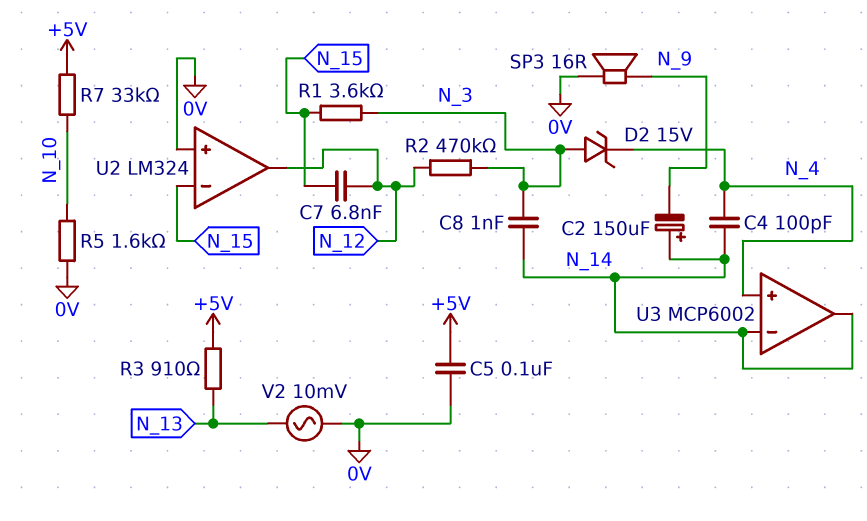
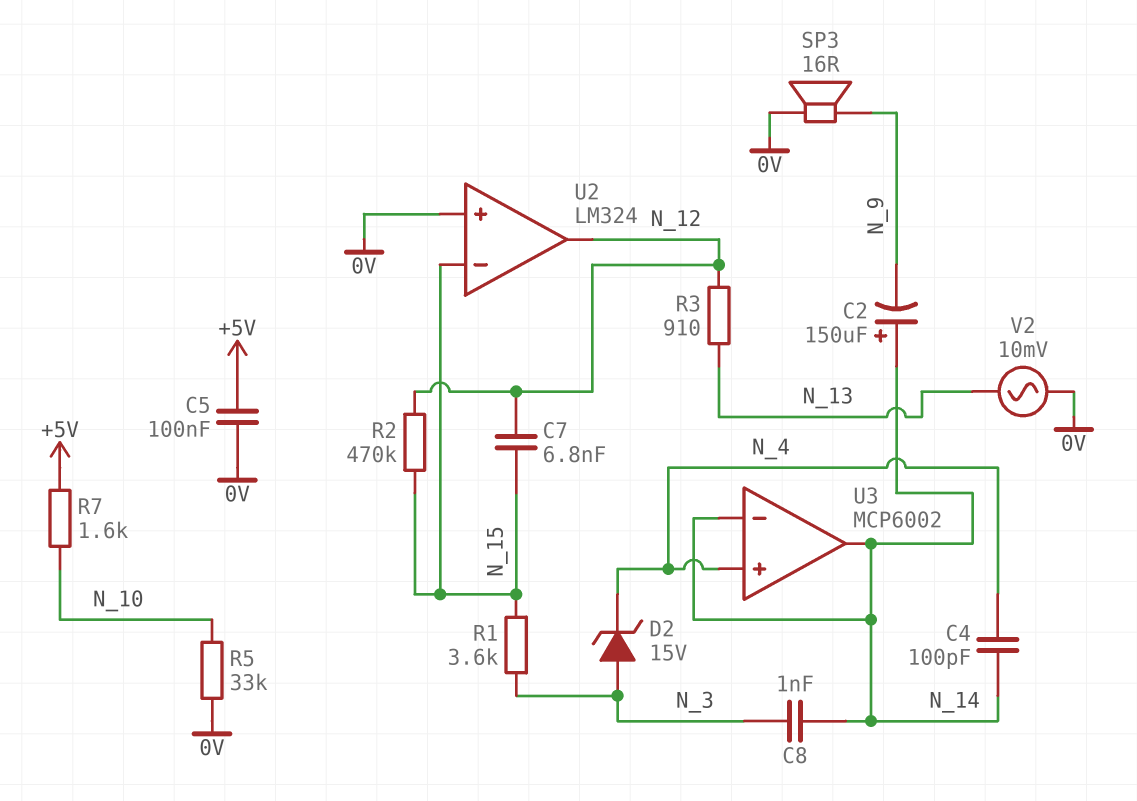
R2: 470k (N_3, N_12) -> 470k (N_12, N_15)
R3: 910 (+5V, N_13) -> 910 (N_12, N_13)
R5: 1.6k (0V, N_10) -> 33k (0V, N_10)
R7: 33k (+5V, N_10) -> 1.6k (+5V, N_10)

